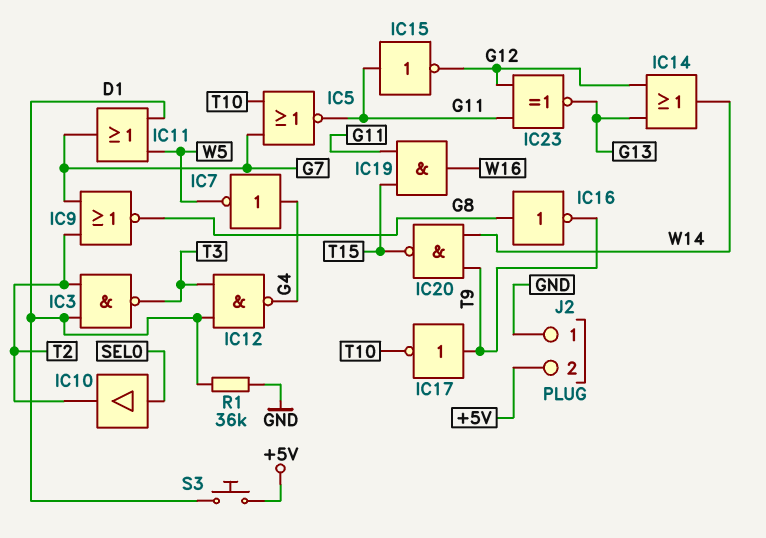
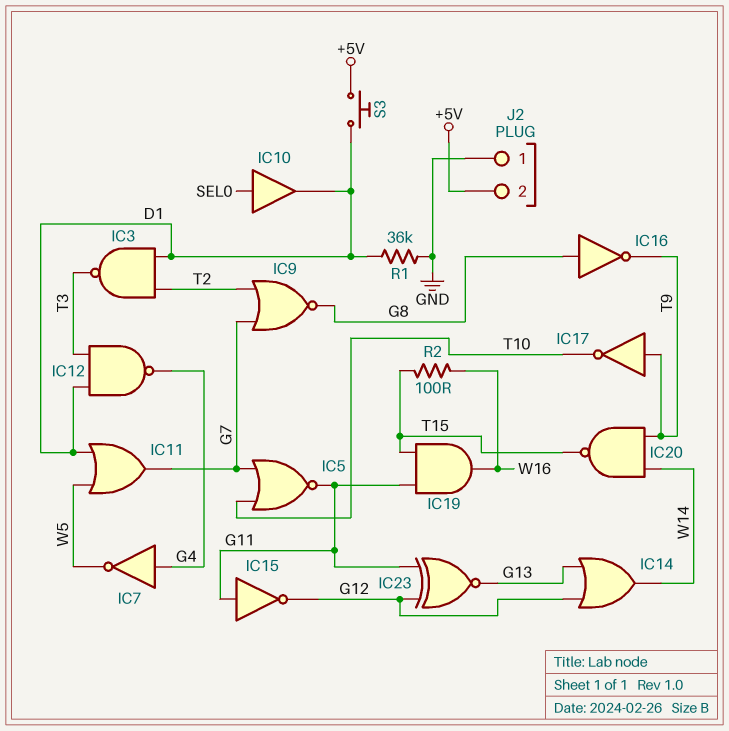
IC10: buffer (in SEL0, out T2) -> buffer (in SEL0, out D1)
R2: none -> 100 (T15, W16)

